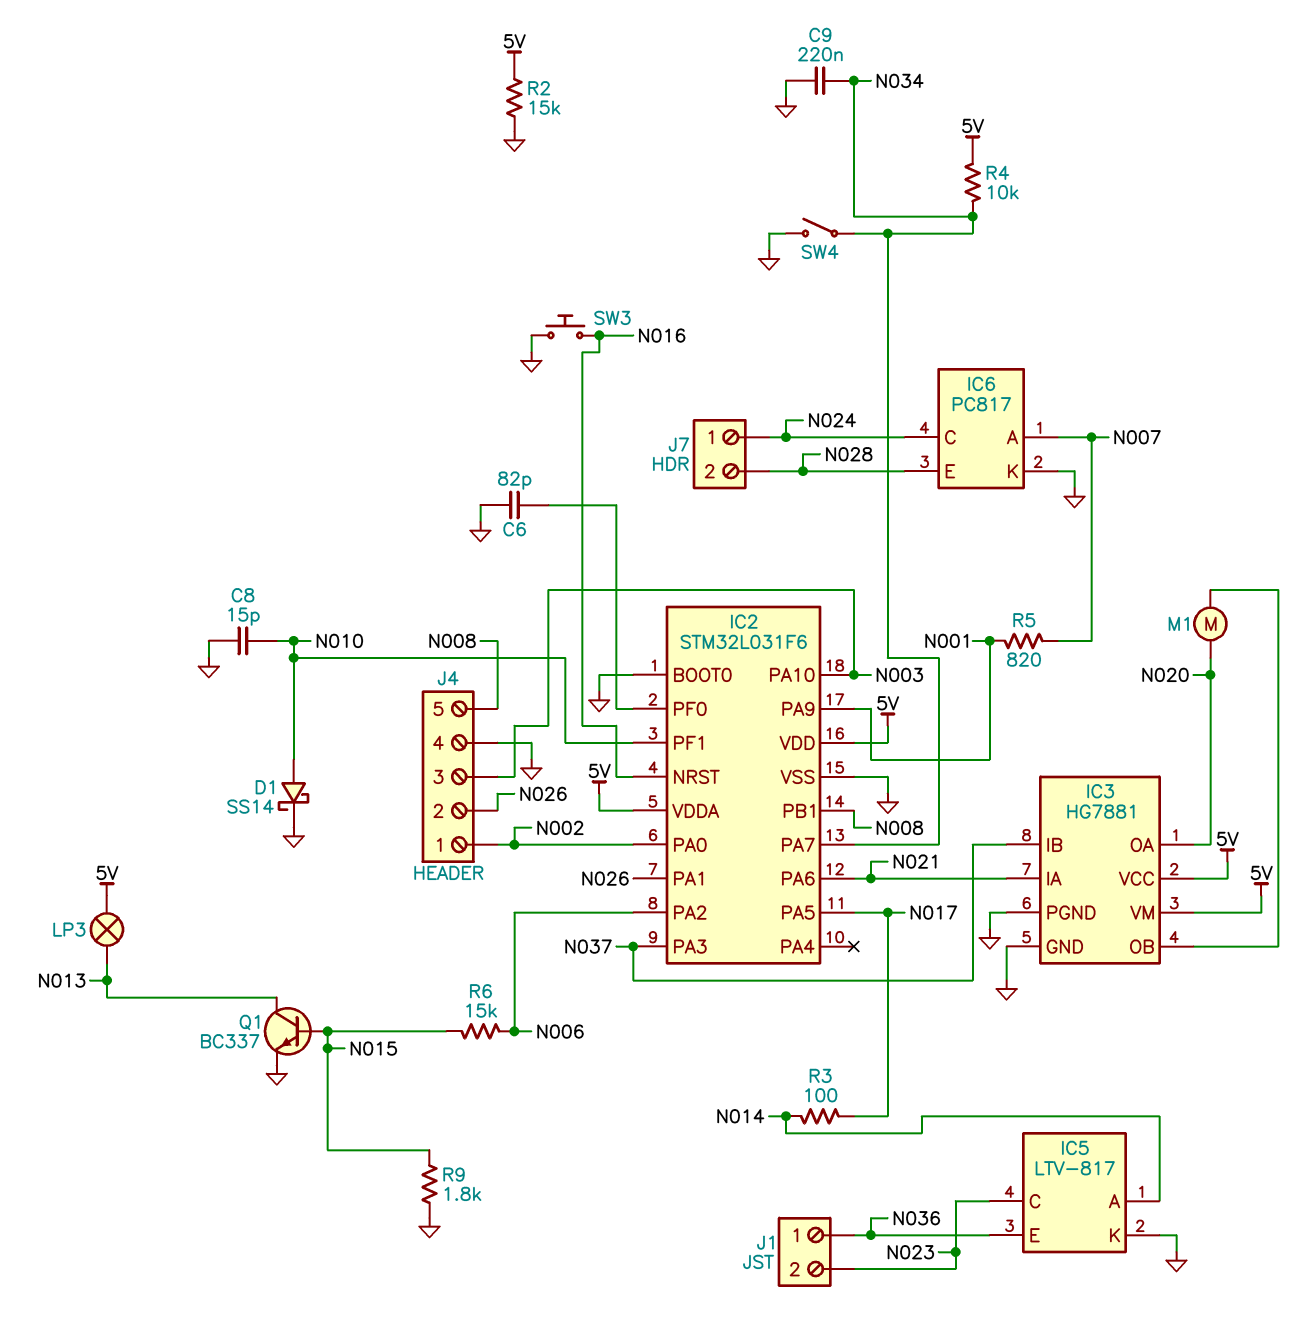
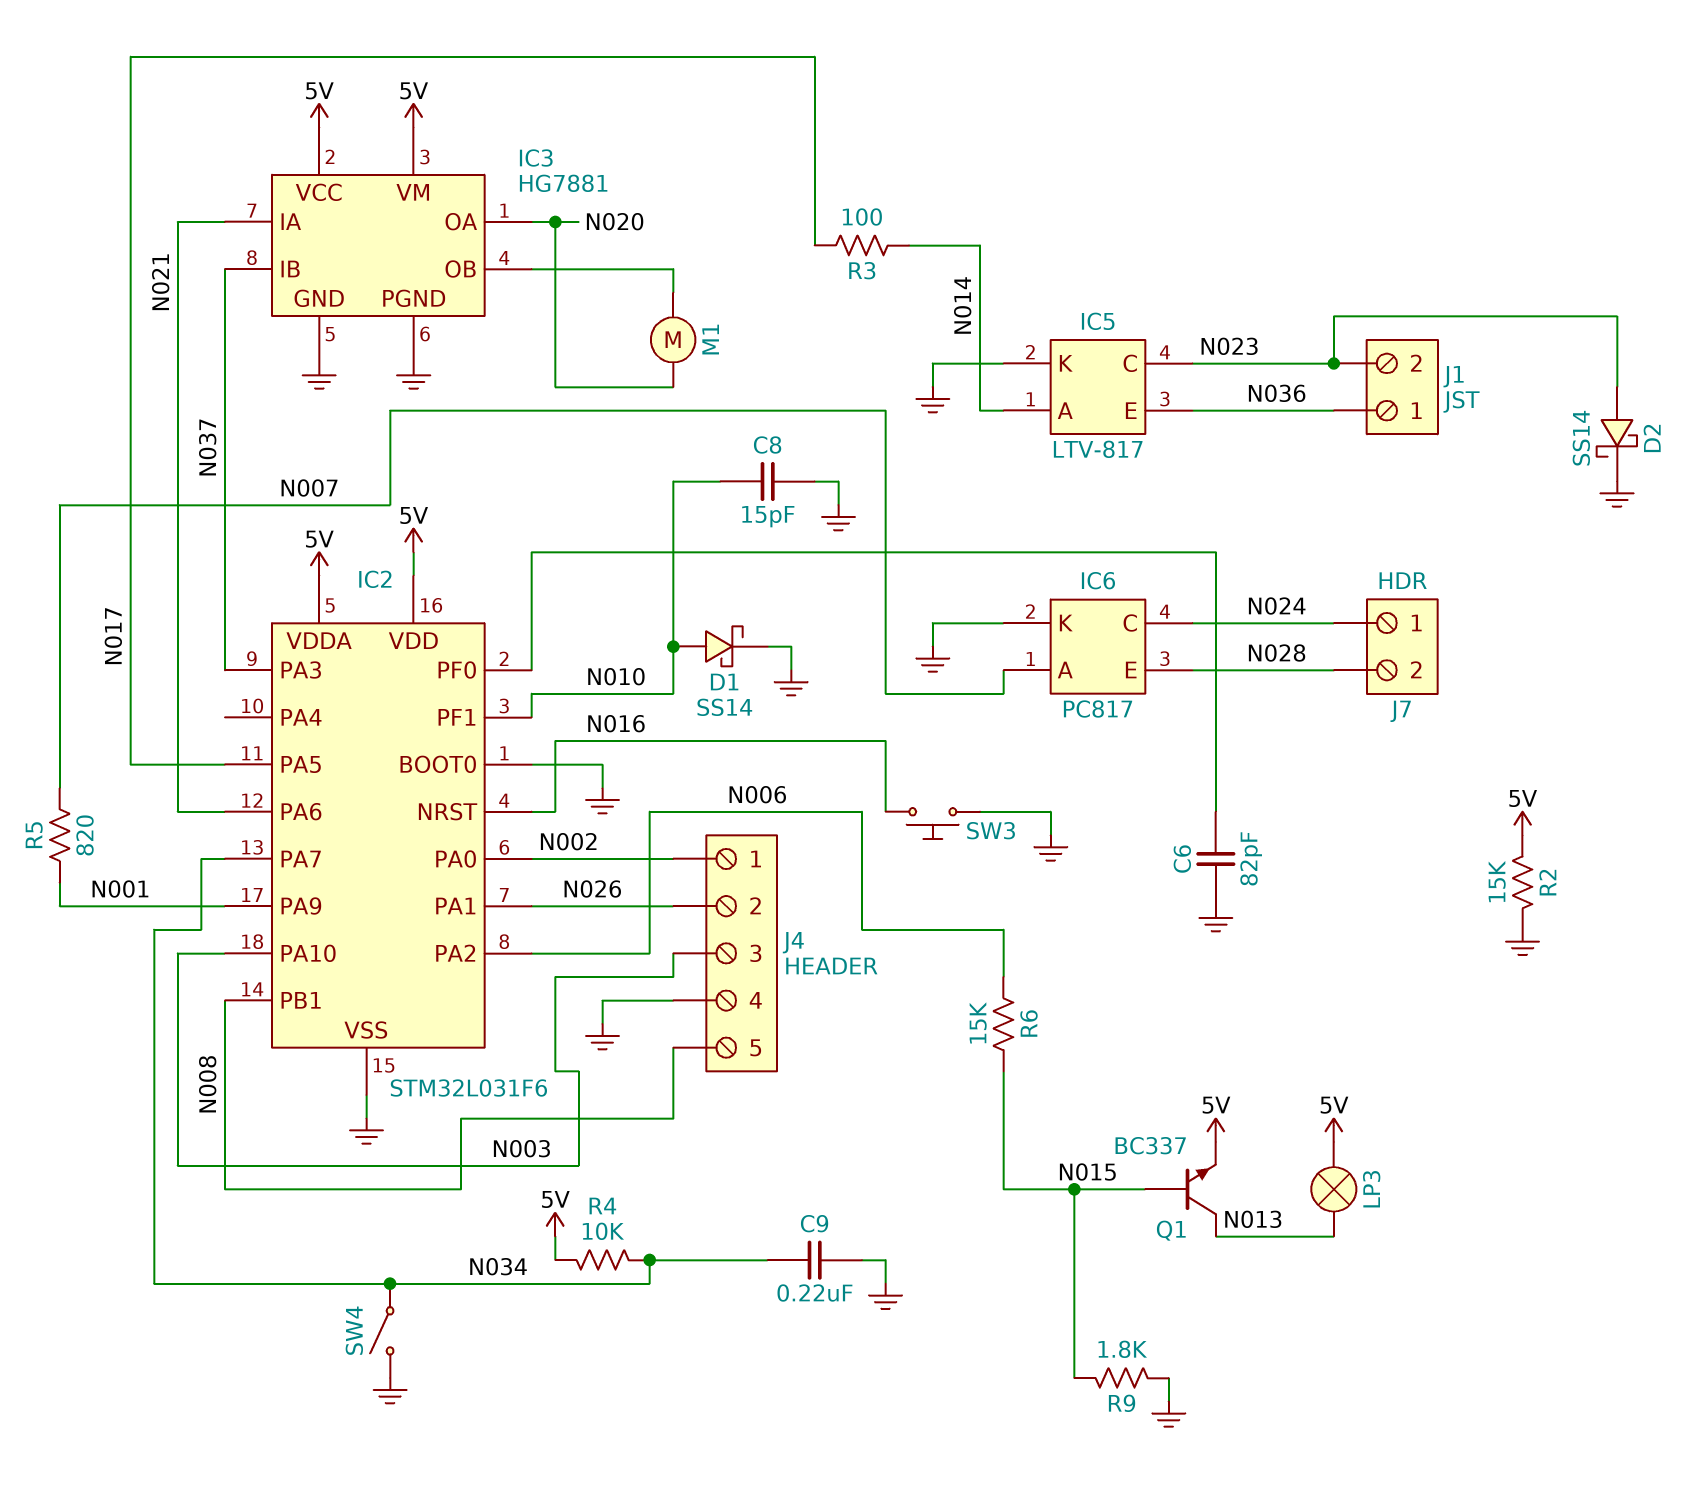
D2: none -> schottky SS14 (A N023, K GND)
Q1: NPN BC337 (B N015, C N013, E GND) -> NPN BC337 (B N015, C N013, E 5V)

